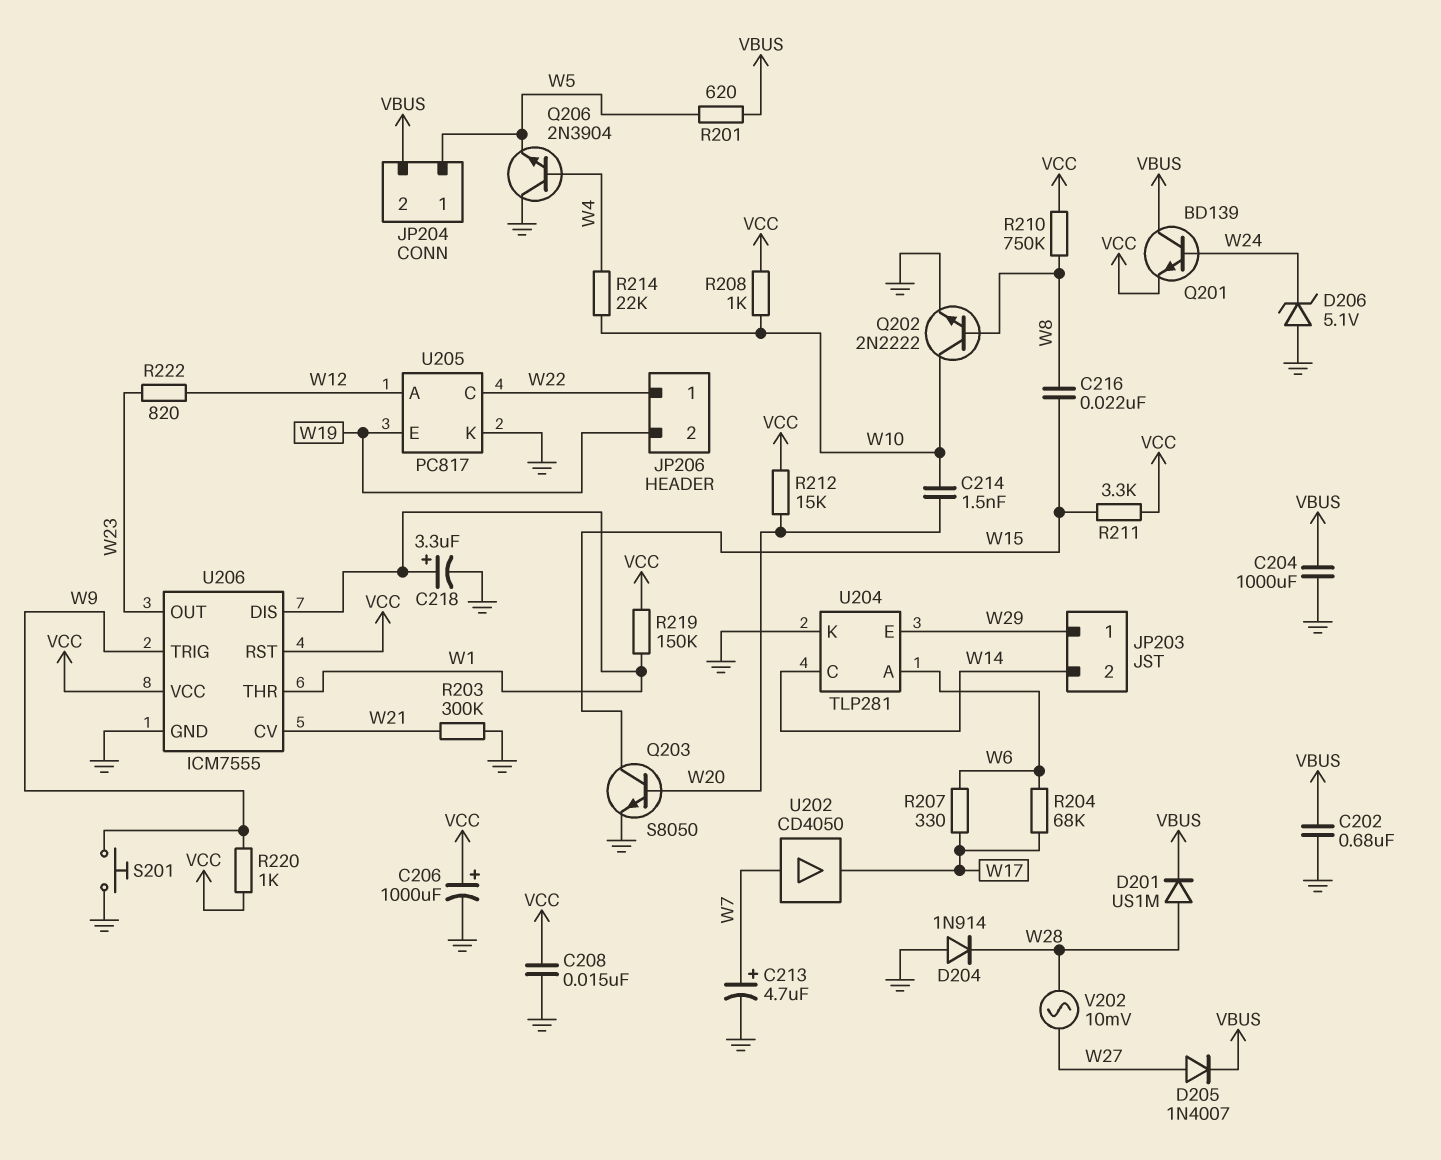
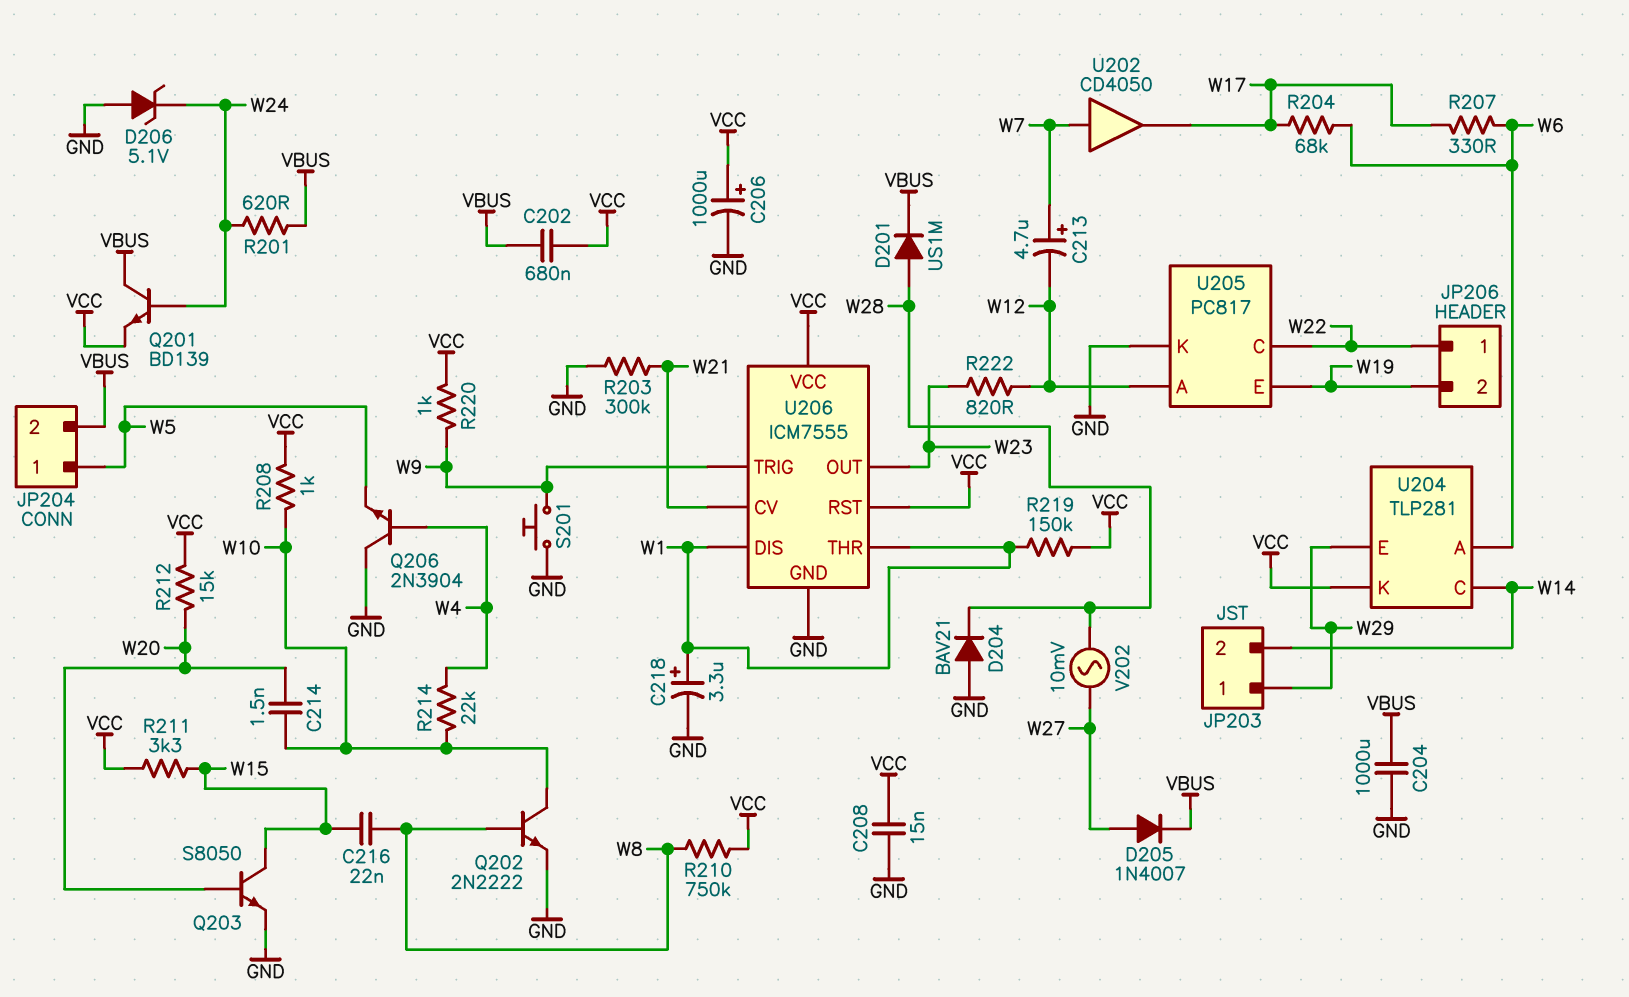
C202: 680nF (GND, VBUS) -> 680nF (VBUS, VCC)
C213: 4.7uF (plus W7, minus GND) -> 4.7uF (plus W7, minus W12)
D204: diode 1N914 (A GND, K W28) -> diode BAV21 (A GND, K W28)
R201: 620 (VBUS, W5) -> 620 (VBUS, W24)
U204 pin K: GND -> VCC

